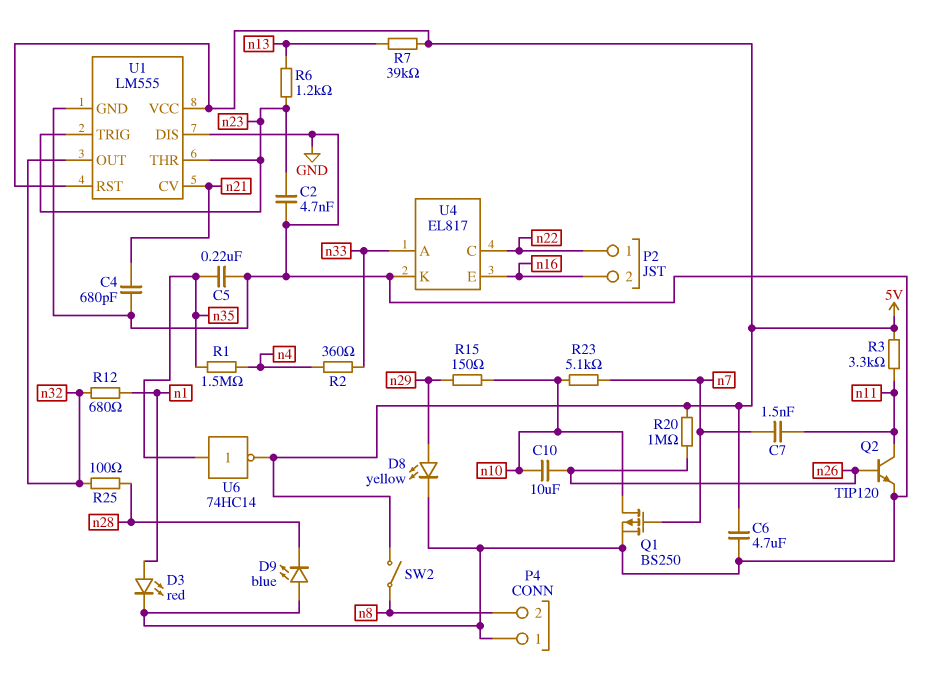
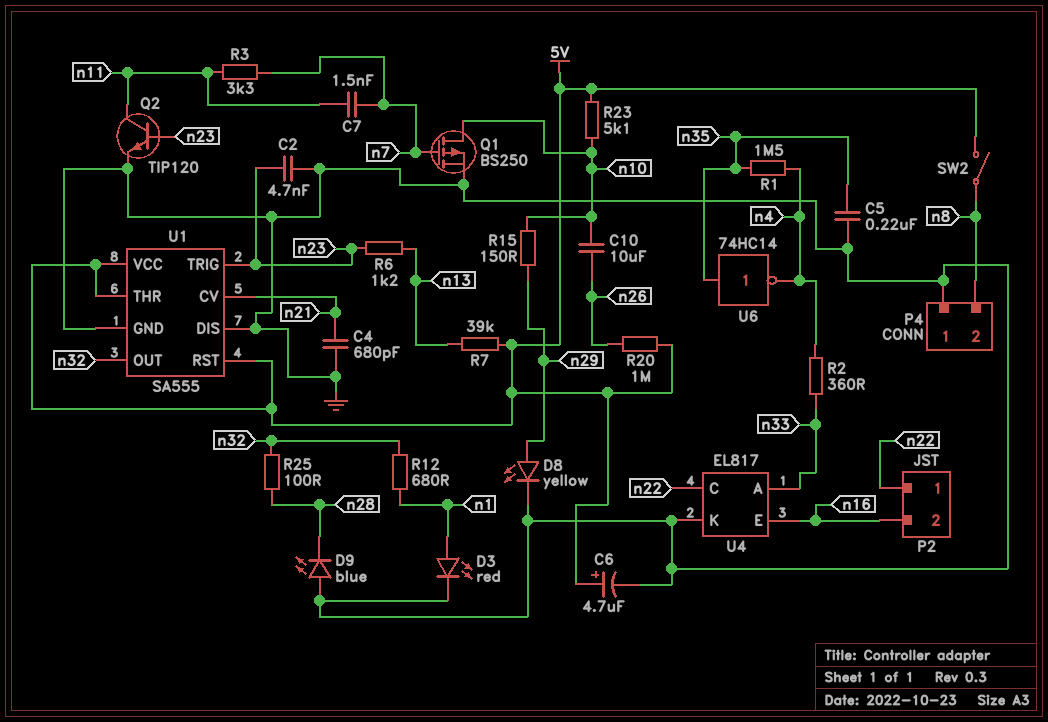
C6: 4.7uF (5V, GND) -> 4.7uF (plus 5V, minus GND)
Q2: NPN TIP120 (B n26, C n11, E GND) -> NPN TIP120 (B n23, C n11, E GND)
R3: 3.3k (5V, n11) -> 3.3k (n7, n11)
R23: 5.1k (n7, n10) -> 5.1k (5V, n10)
U1: LM555 -> SA555
U1 pin THR: n23 -> 5V
U6: NOT 74HC14 (in n35, out 5V) -> NOT 74HC14 (in n35, out n4)

